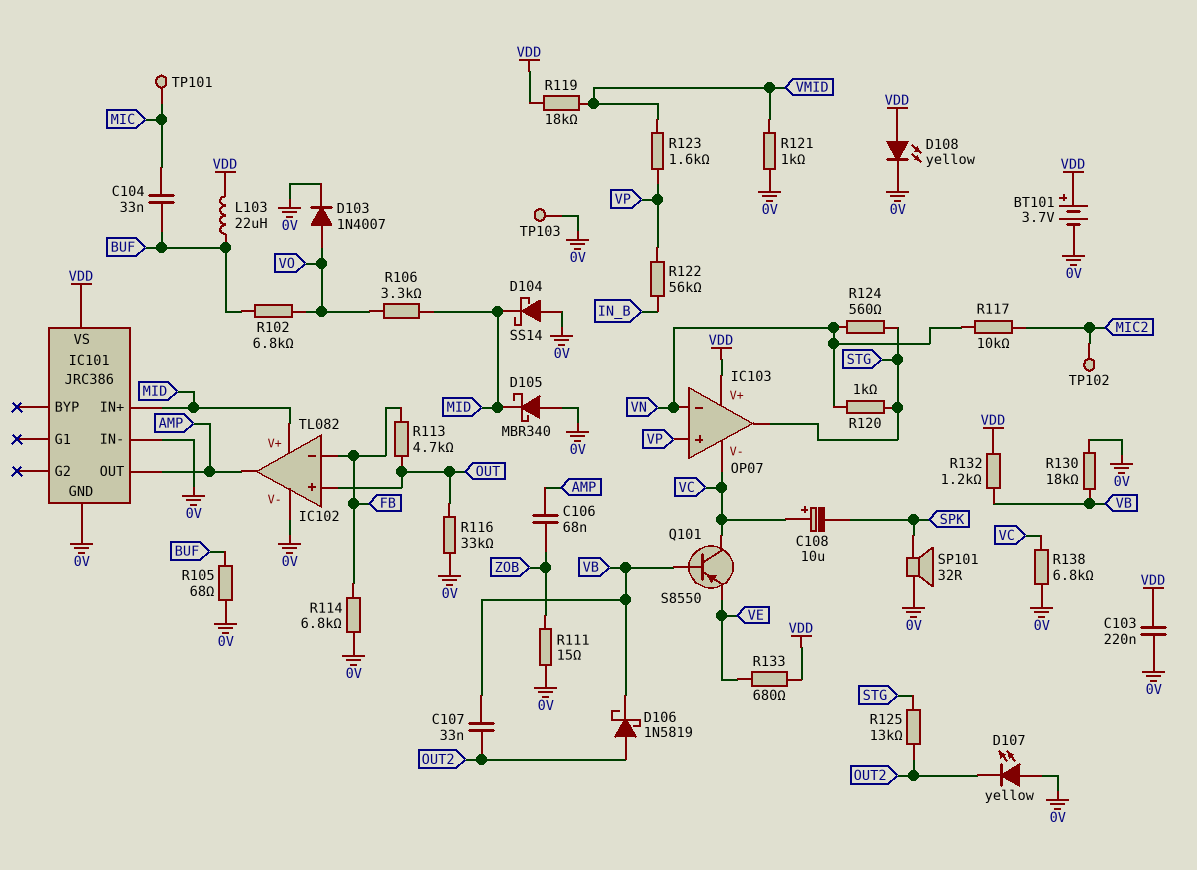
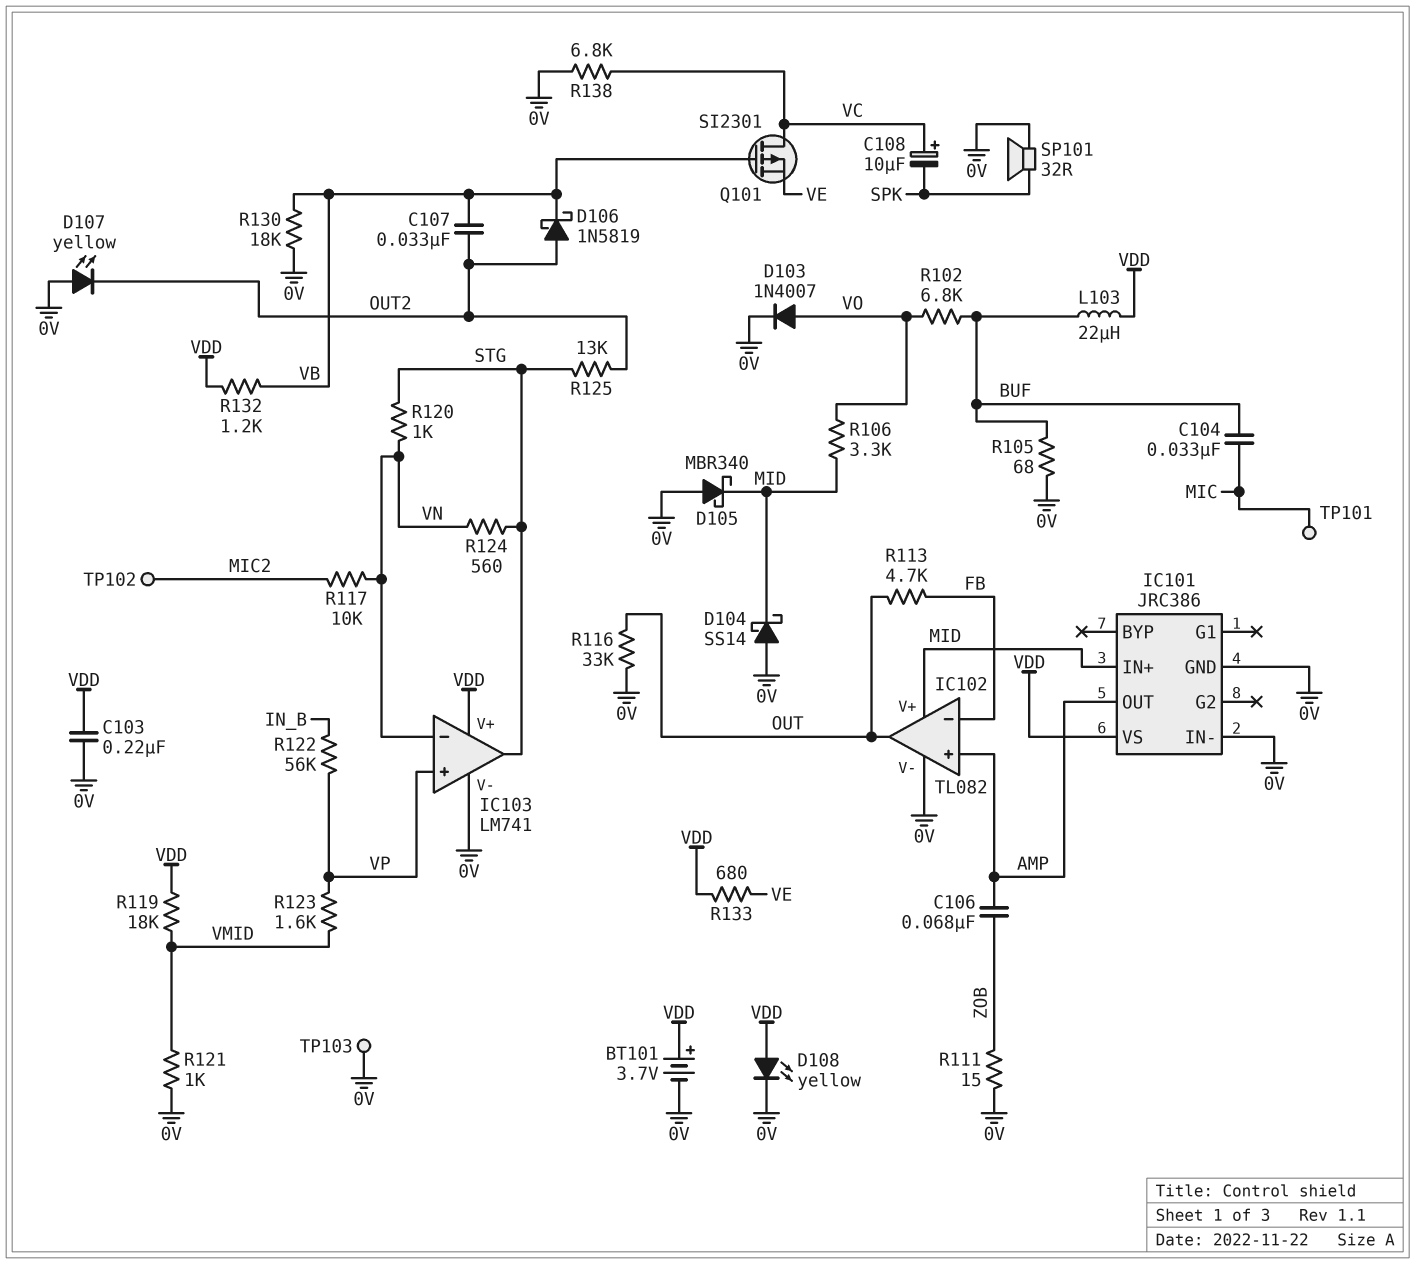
IC102 pin in+: OUT -> AMP
IC102 pin out: AMP -> OUT
IC103: OP07 -> LM741
IC103 pin V-: VC -> 0V
Q101: PNP S8550 (B VB, C VC, E VE) -> PMOS SI2301 (G VB, D VC, S VE)
R114: 6.8k (0V, FB) -> none

